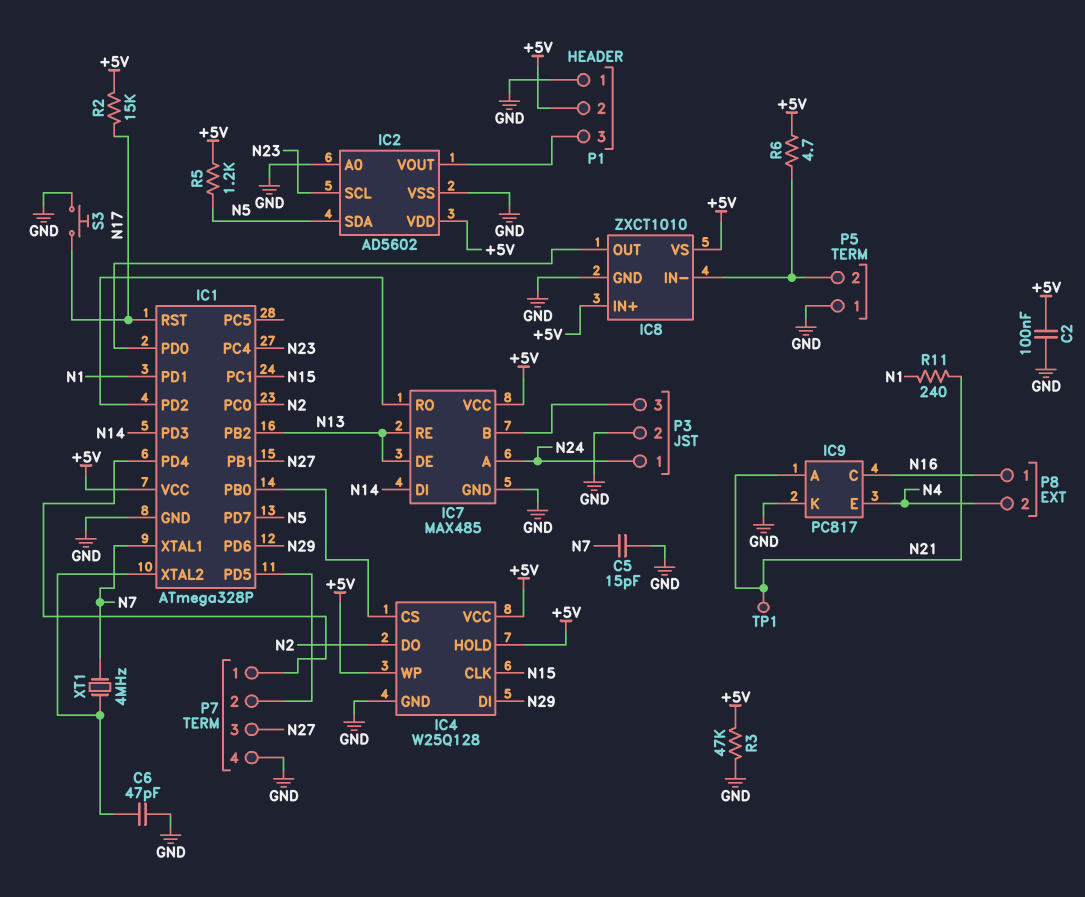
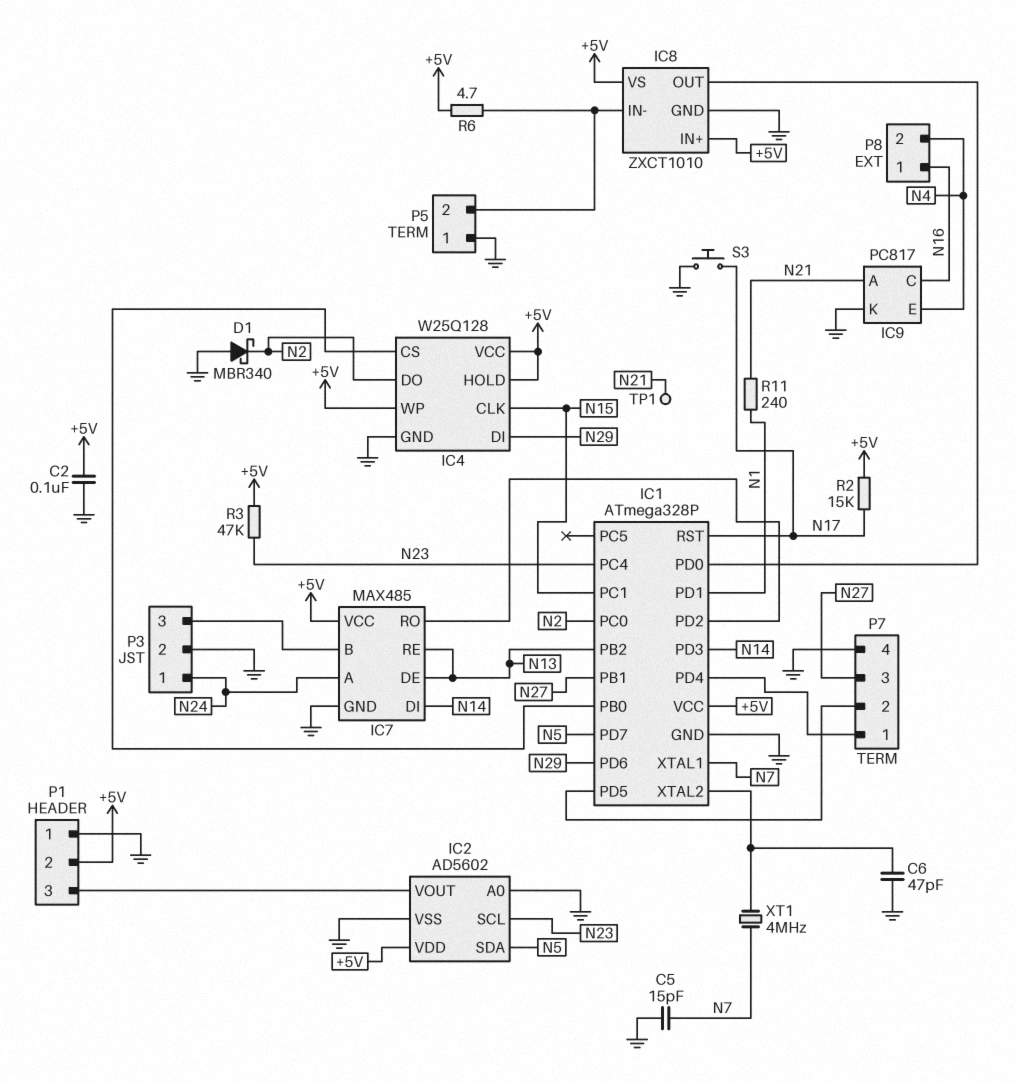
D1: none -> schottky MBR340 (A GND, K N2)
R3: 47k (+5V, GND) -> 47k (+5V, N23)
R5: 1.2k (+5V, N5) -> none

